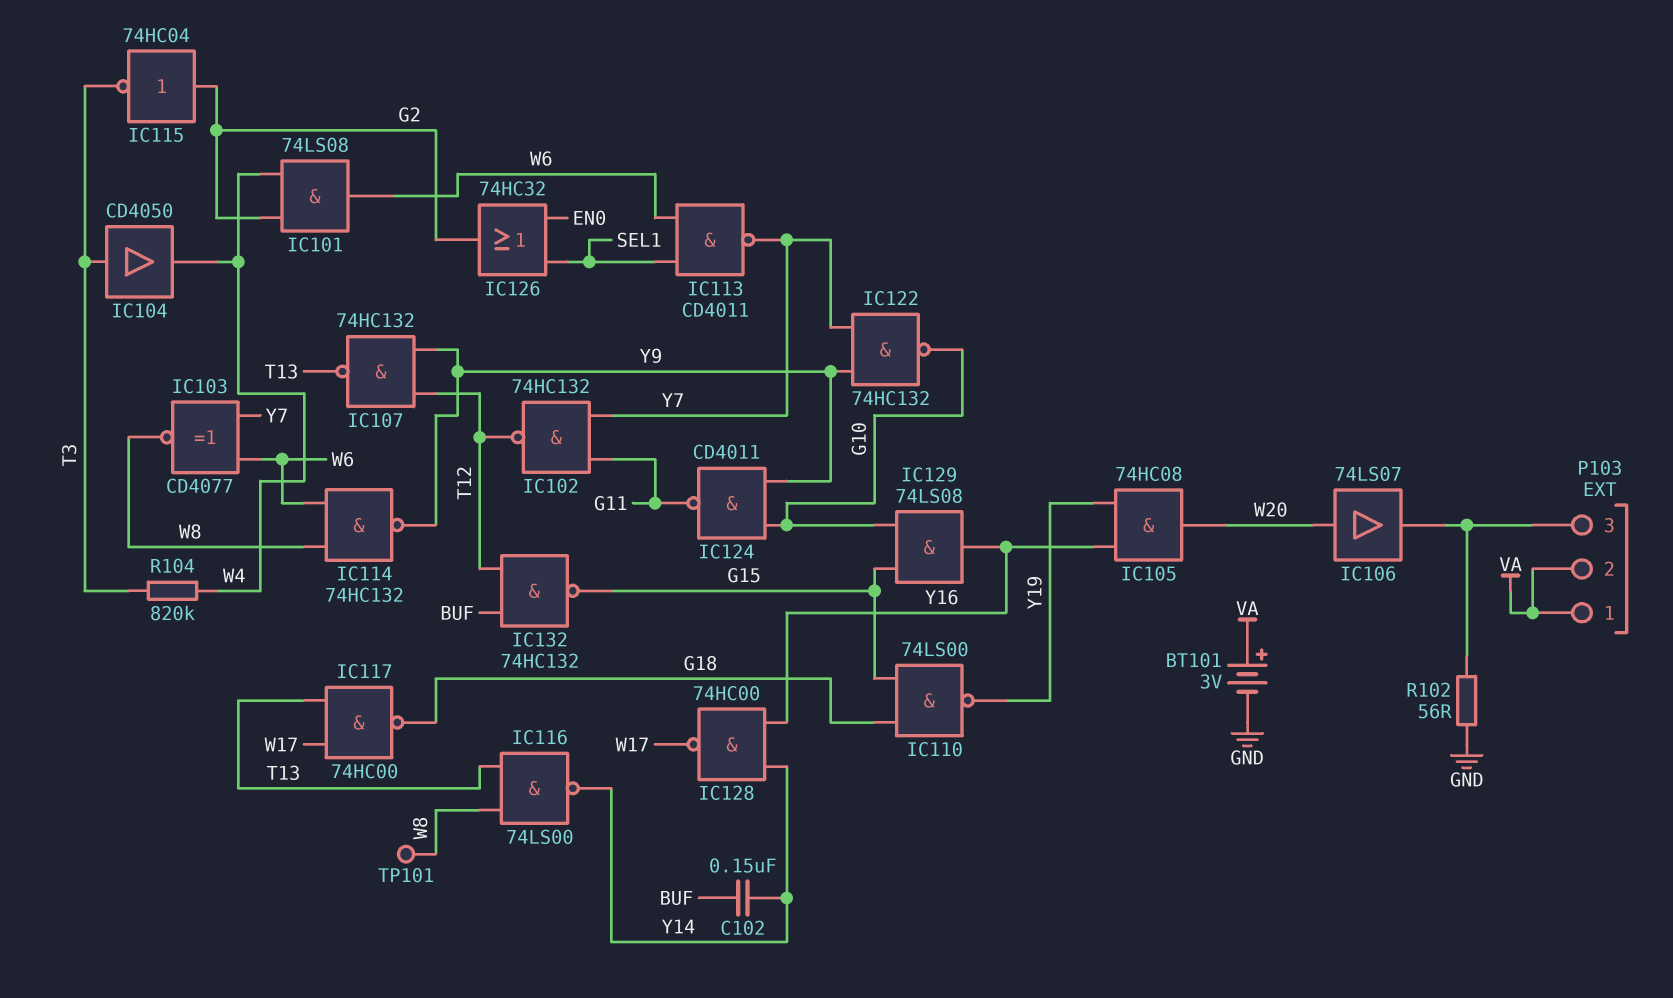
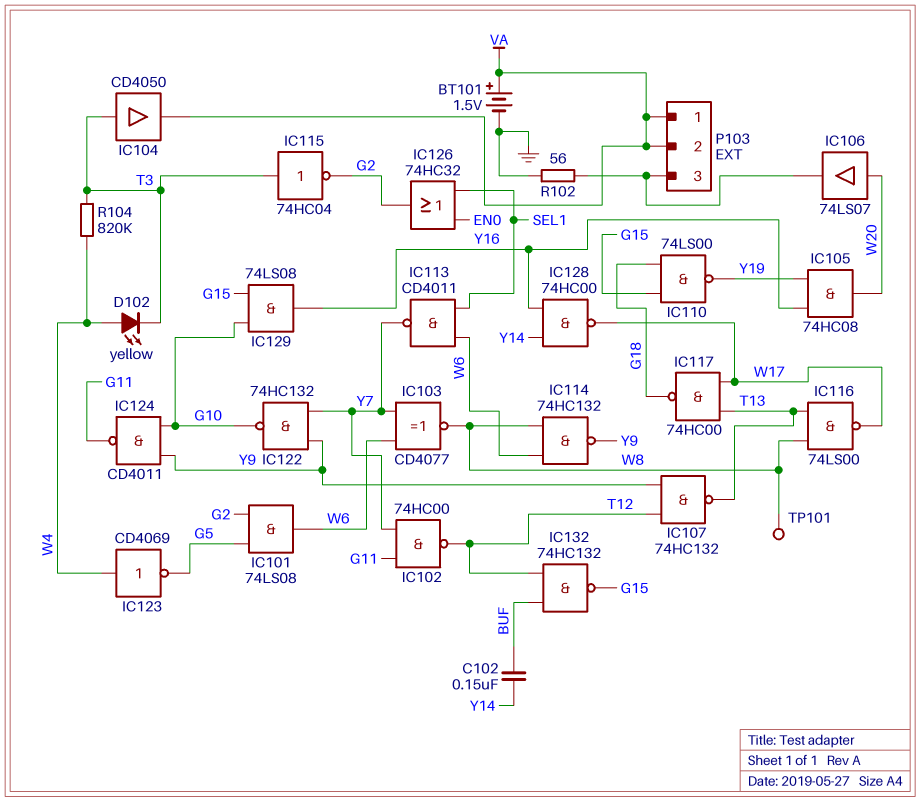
BT101: 3V (plus VA, minus GND) -> 1.5V (plus VA, minus GND)
D102: none -> LED yellow (A W4, K T3)
IC101: AND 74LS08 (in G2, in W4, out W6) -> AND 74LS08 (in G2, in G5, out W6)
IC102: NAND 74HC132 (in G11, in Y7, out T12) -> NAND 74HC00 (in G11, in Y7, out T12)
IC104: buffer CD4050 (in T3, out W4) -> buffer CD4050 (in T3, out VA)
IC115: NOT 74HC04 (in G2, out T3) -> NOT 74HC04 (in T3, out G2)
IC116: NAND 74LS00 (in T13, in W8, out Y14) -> NAND 74LS00 (in T13, in W8, out W17)
IC123: none -> NOT CD4069 (in W4, out G5)

